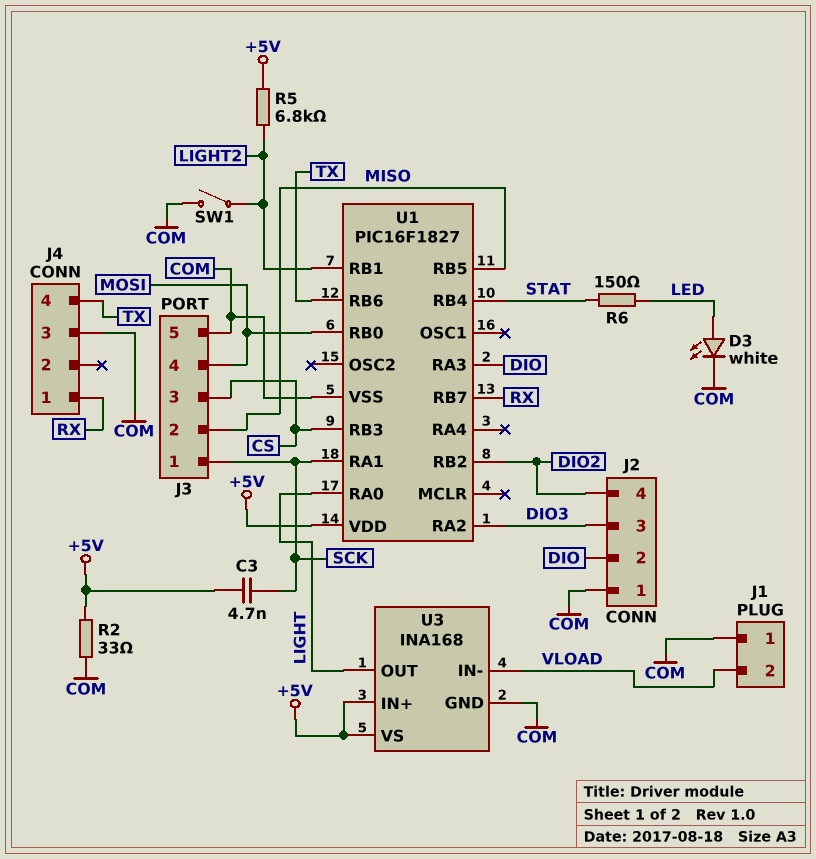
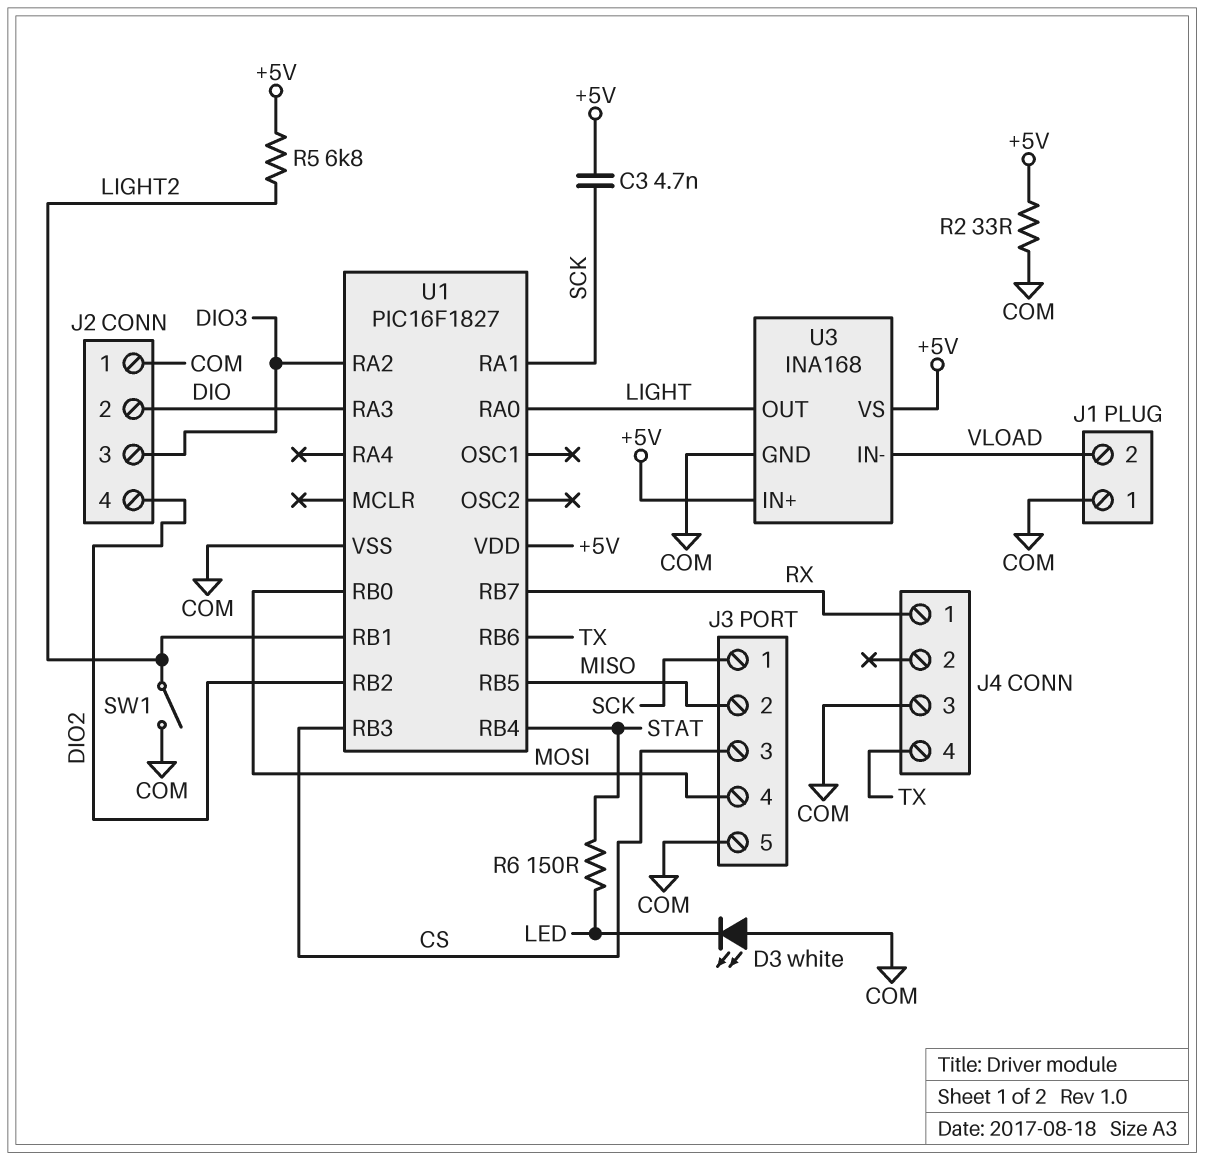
D3: LED white (A LED, K COM) -> LED white (A COM, K LED)

